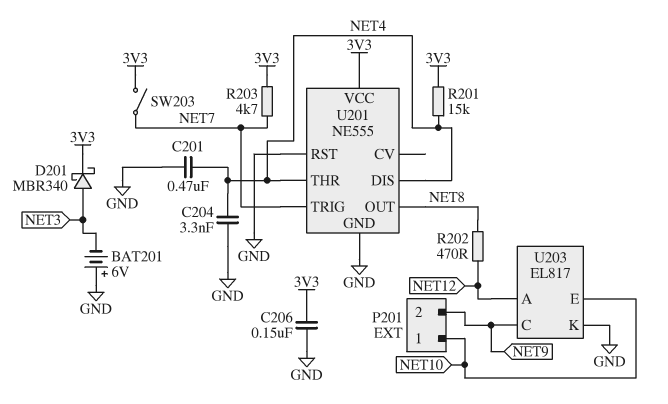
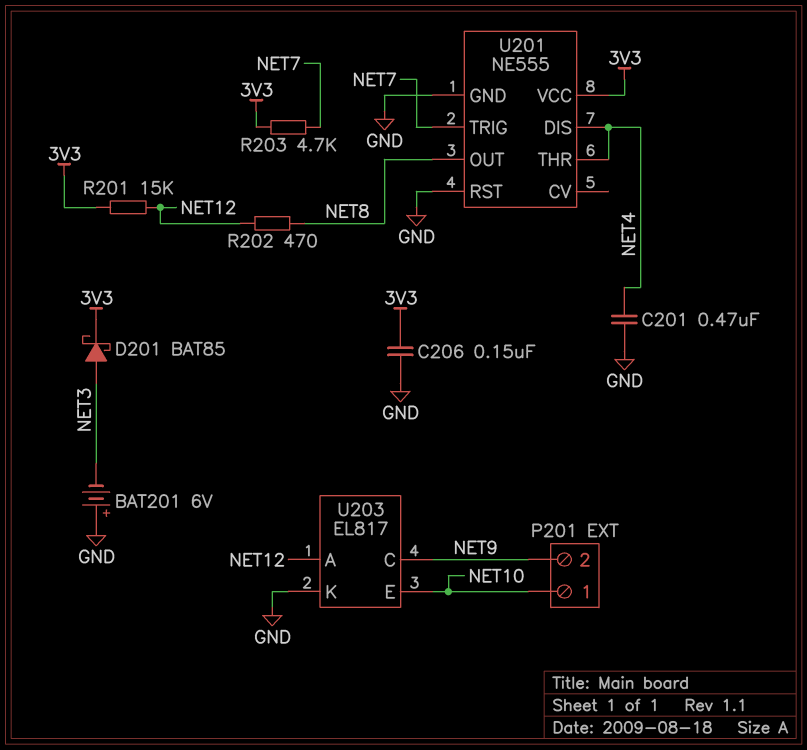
C204: 3.3nF (GND, NET4) -> none
D201: schottky MBR340 (A NET3, K 3V3) -> schottky BAT85 (A NET3, K 3V3)
R201: 15k (3V3, NET4) -> 15k (3V3, NET12)
SW203: switch (3V3, NET7) -> none

